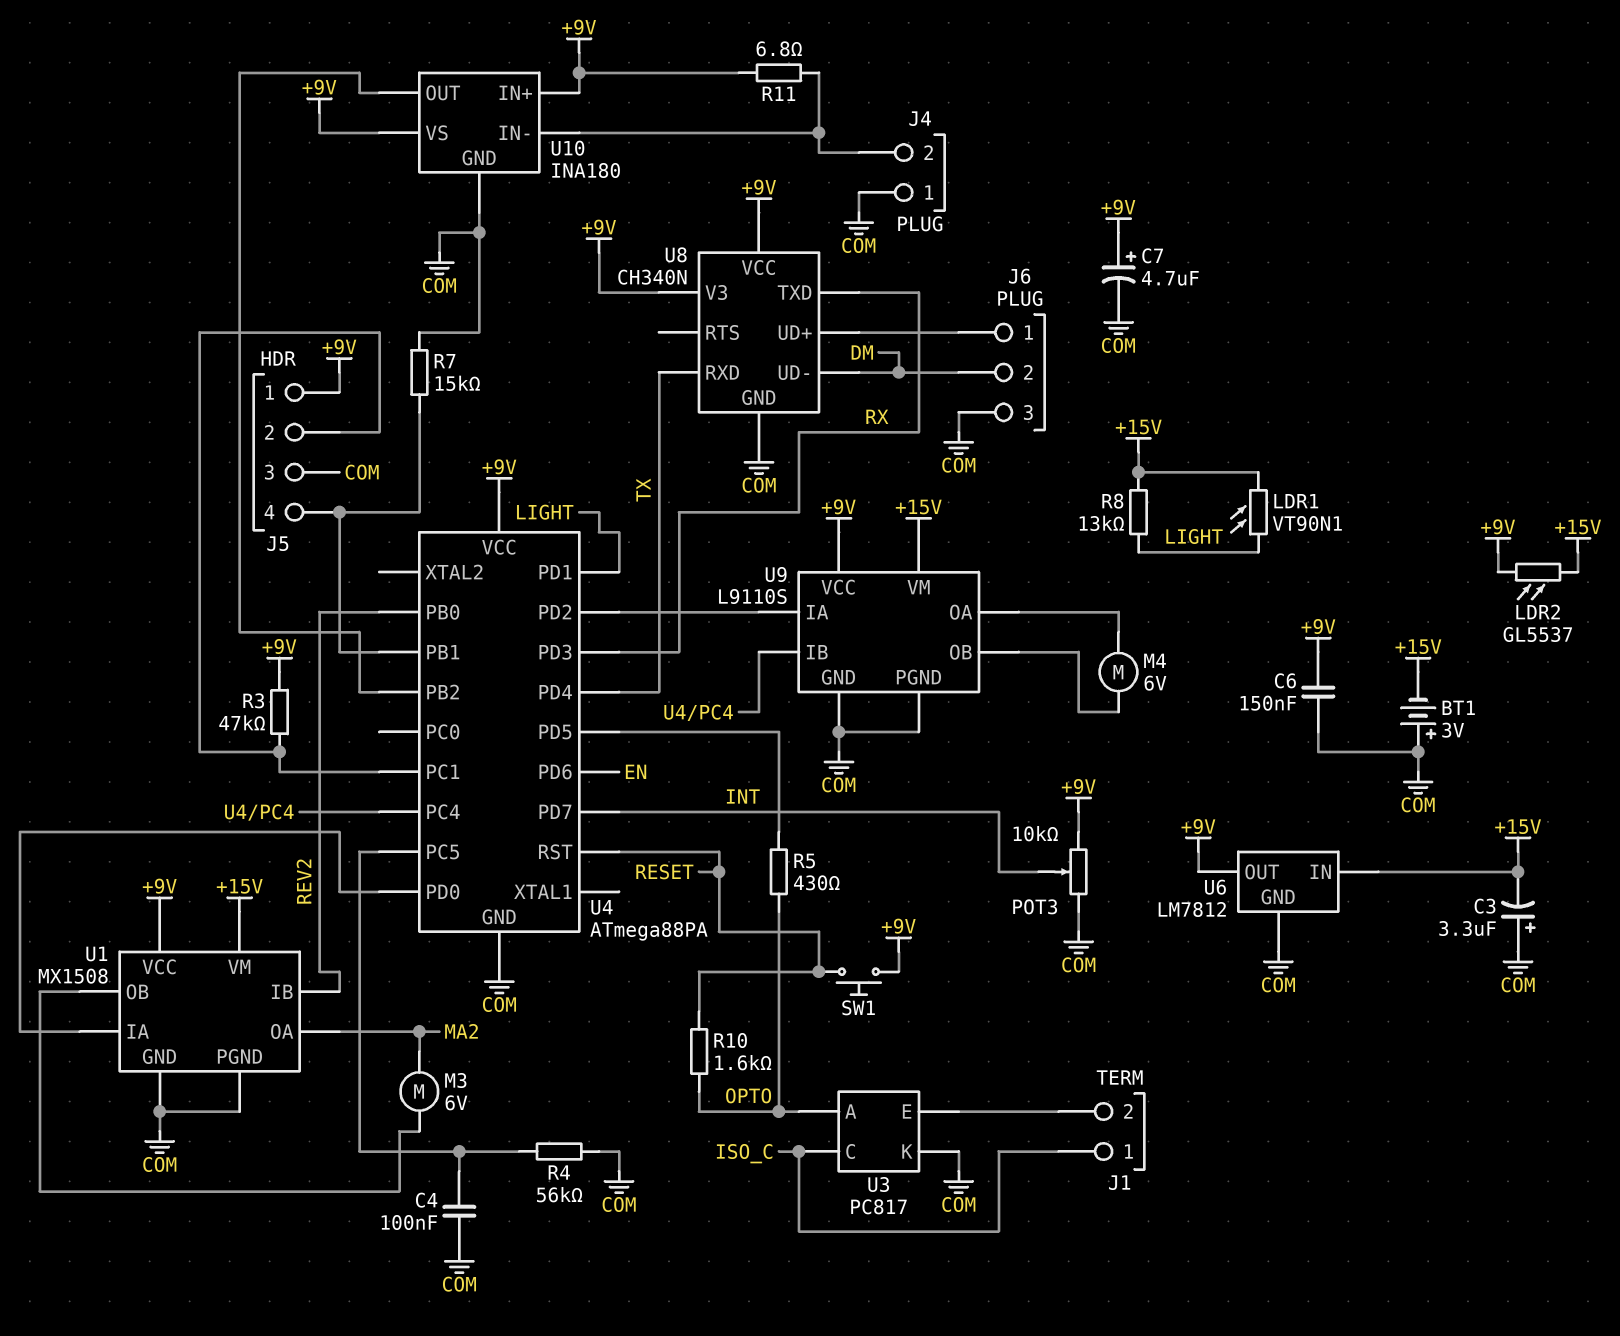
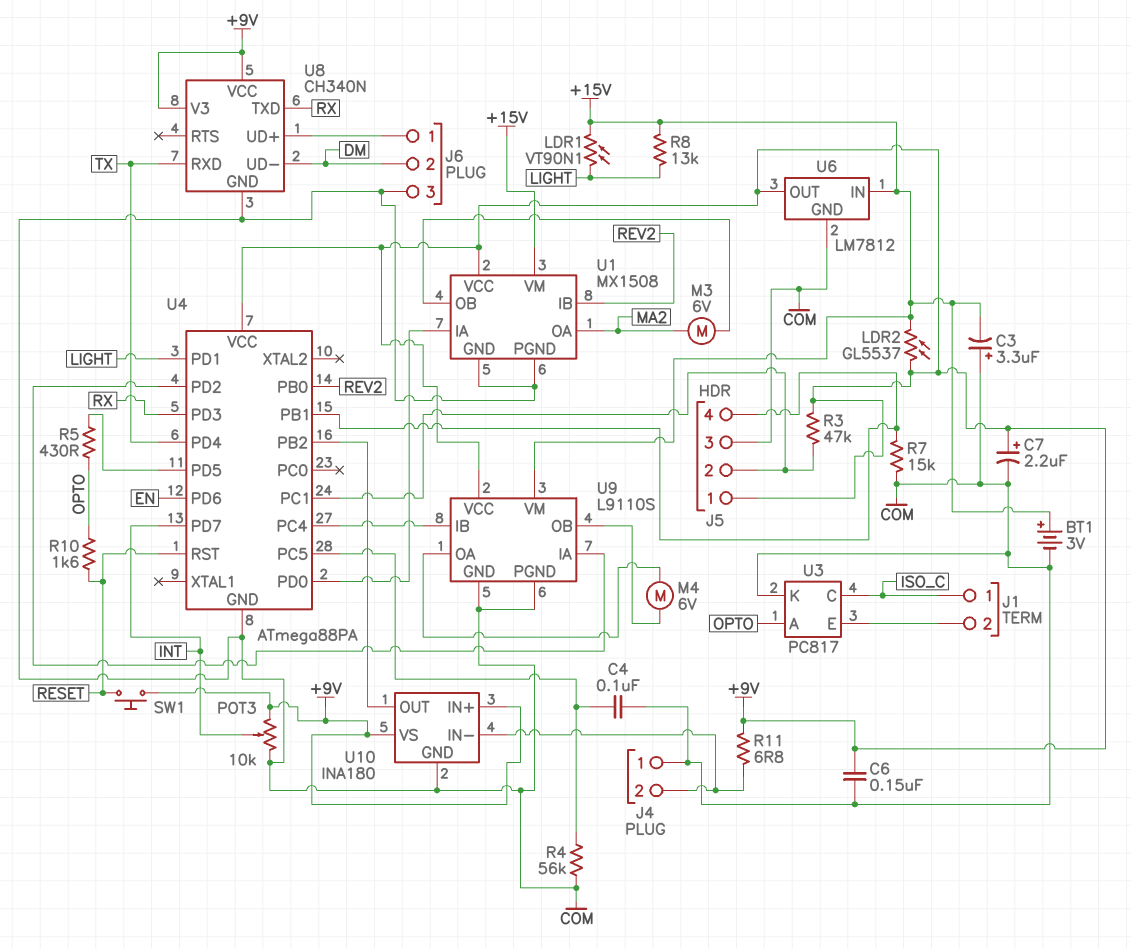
BT1: 3V (plus COM, minus +15V) -> 3V (plus +15V, minus COM)
C7: 4.7uF (plus +9V, minus COM) -> 2.2uF (plus +9V, minus COM)

